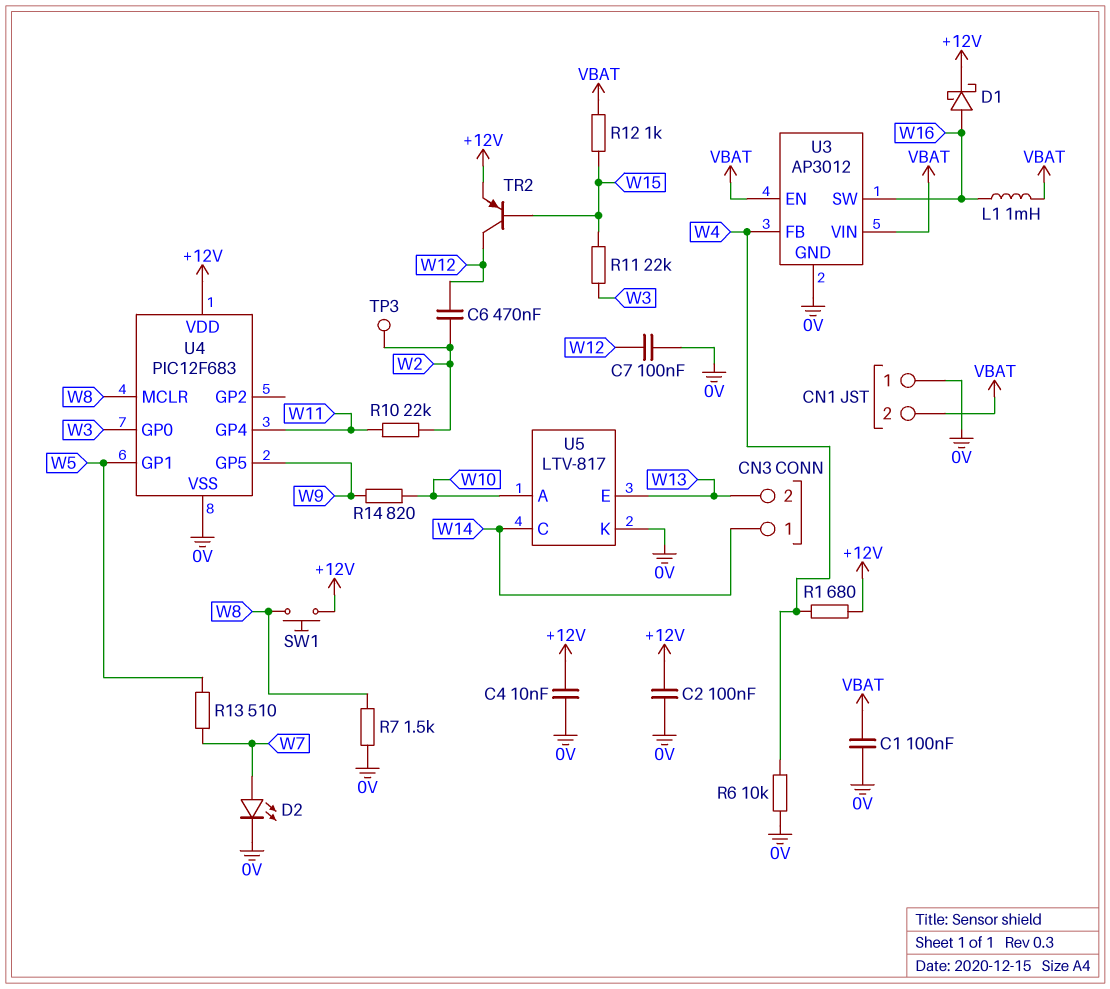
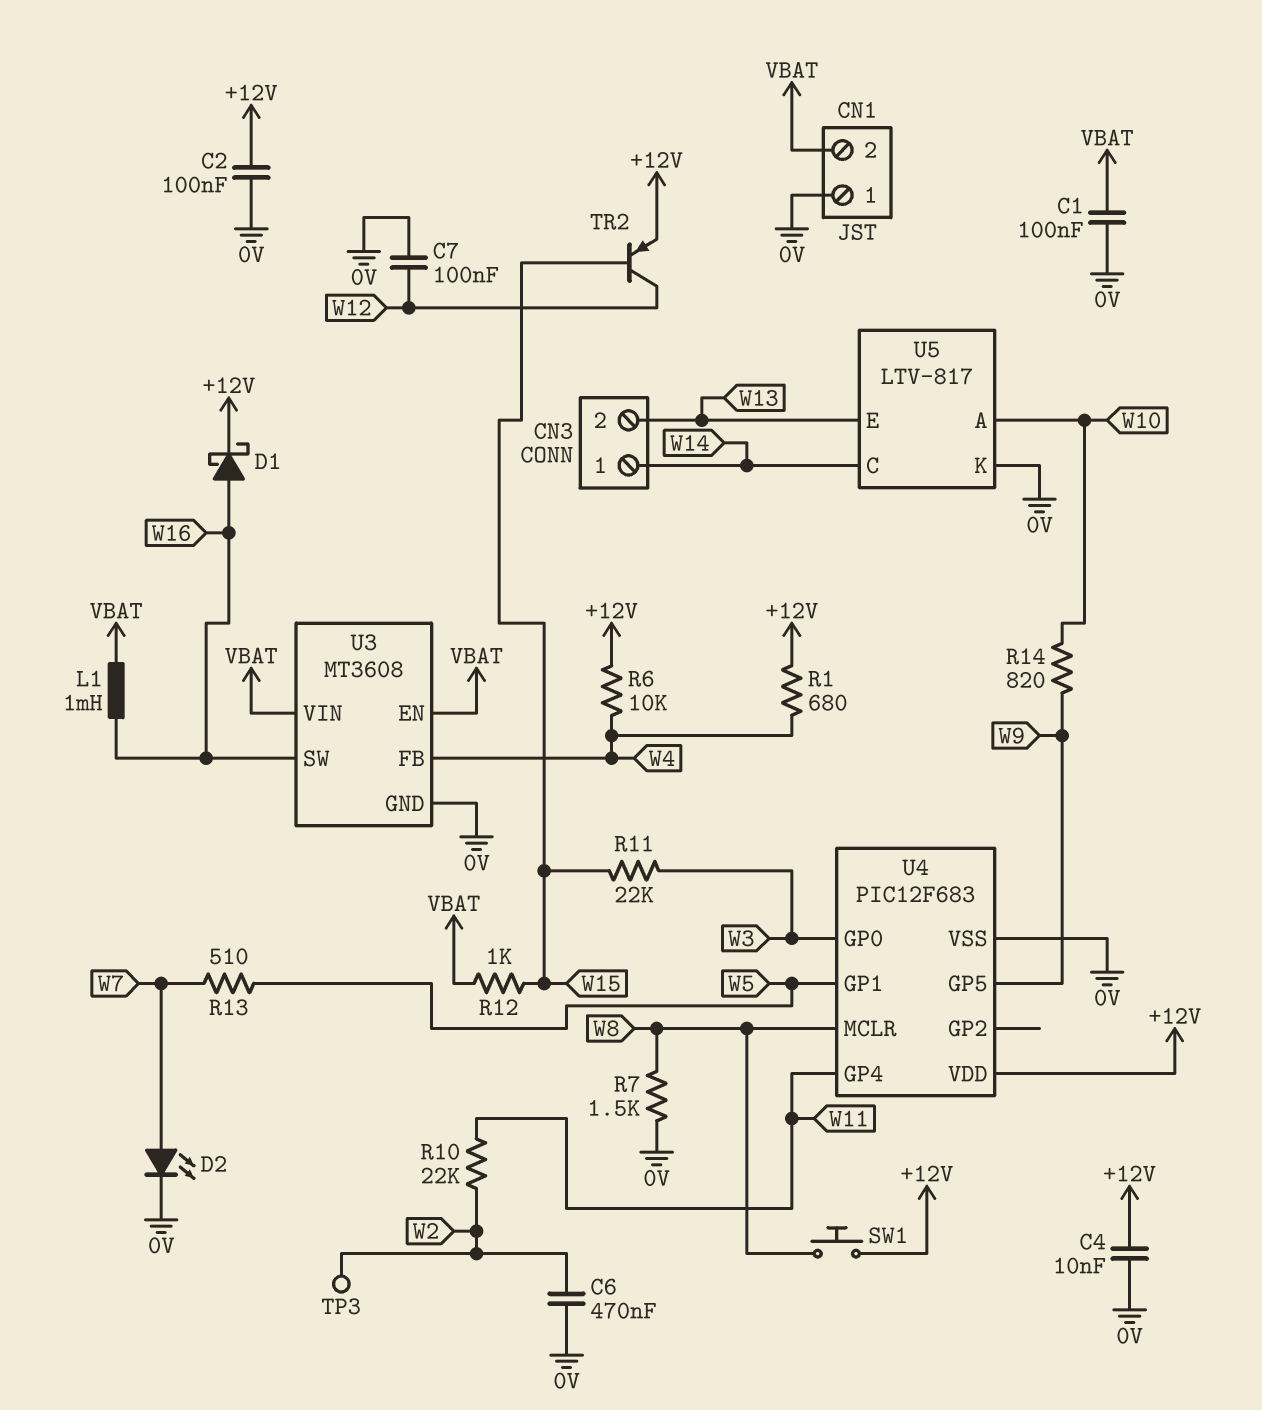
C6: 470nF (W2, W12) -> 470nF (0V, W2)
R6: 10k (0V, W4) -> 10k (+12V, W4)
U3: AP3012 -> MT3608

